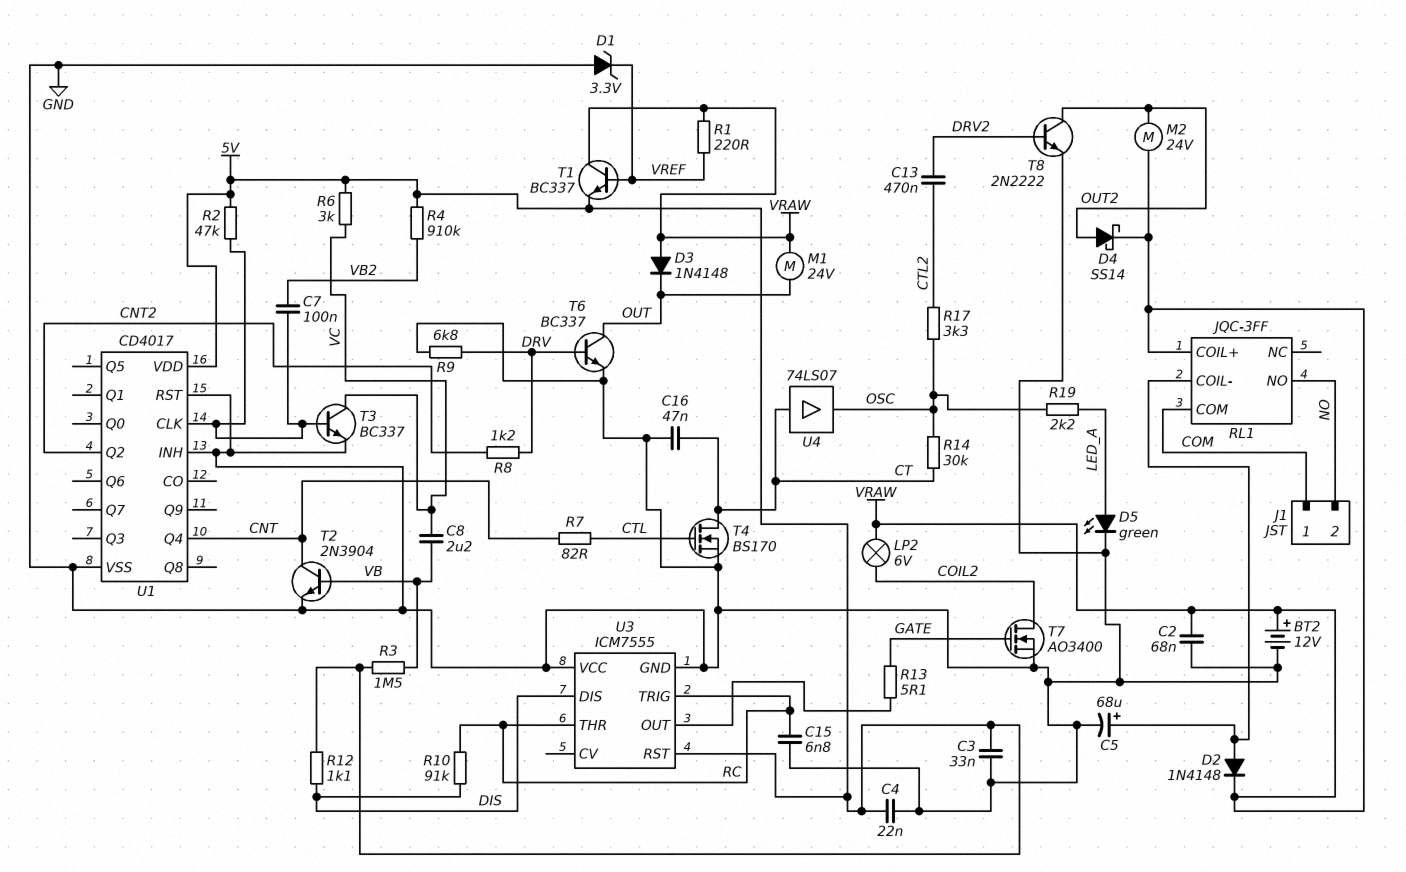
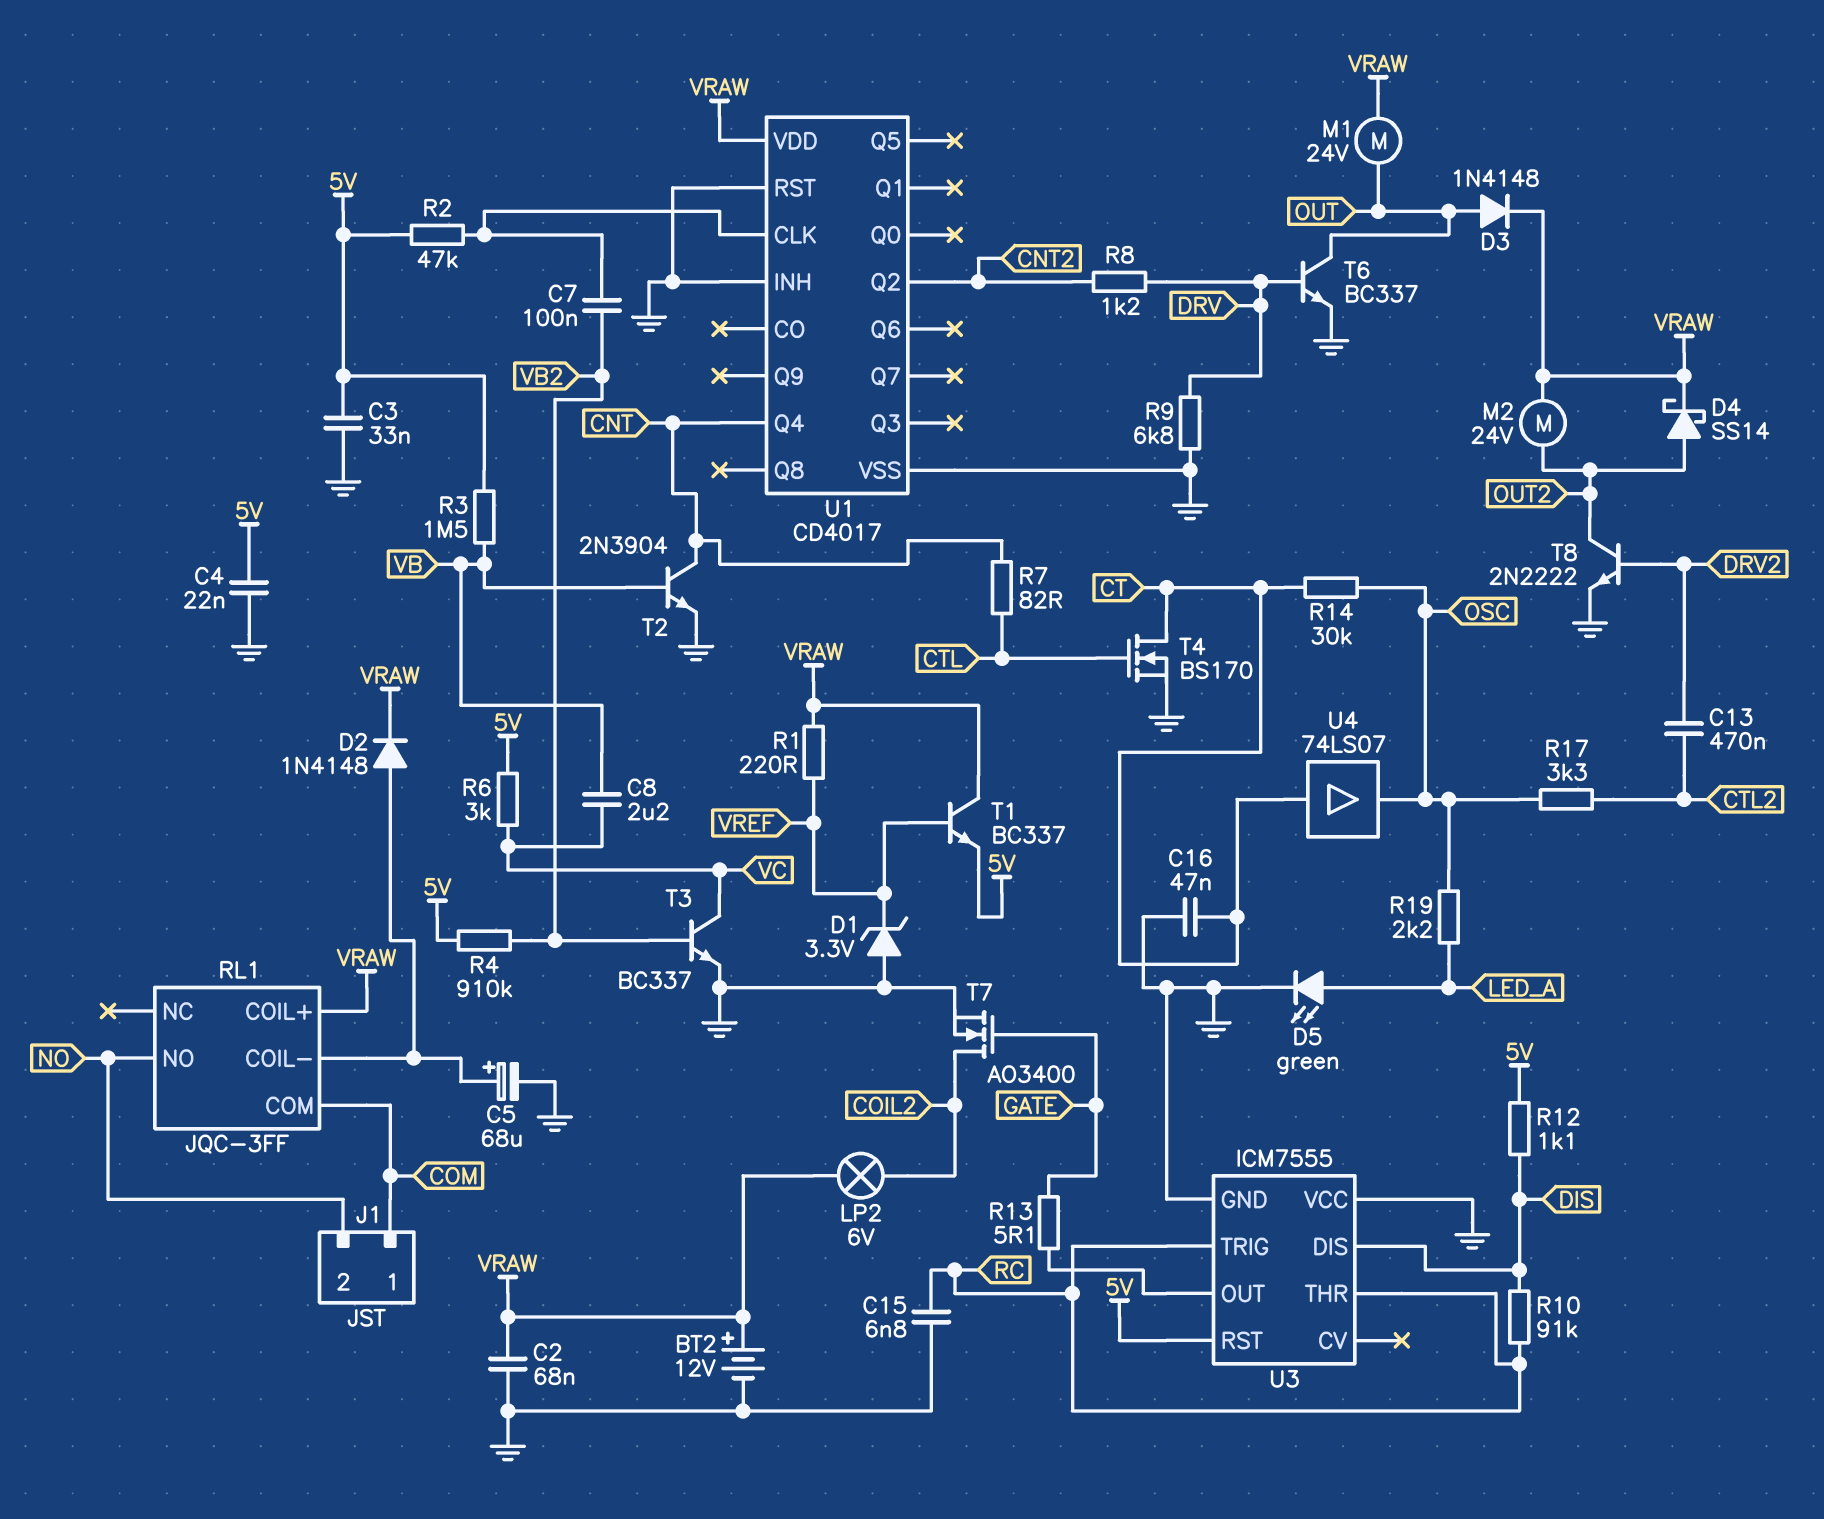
D3: diode 1N4148 (A VRAW, K OUT) -> diode 1N4148 (A OUT, K VRAW)
T3: NPN BC337 (B U1/CLK, C VC, E GND) -> NPN BC337 (B VB2, C VC, E GND)
U1 pin VDD: 5V -> VRAW

